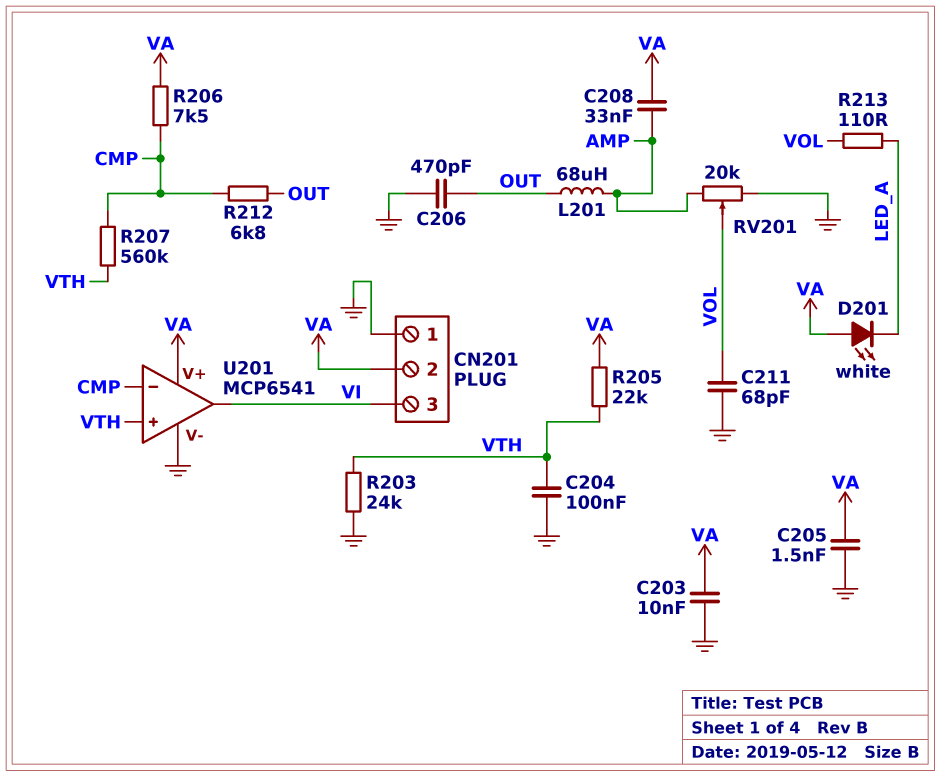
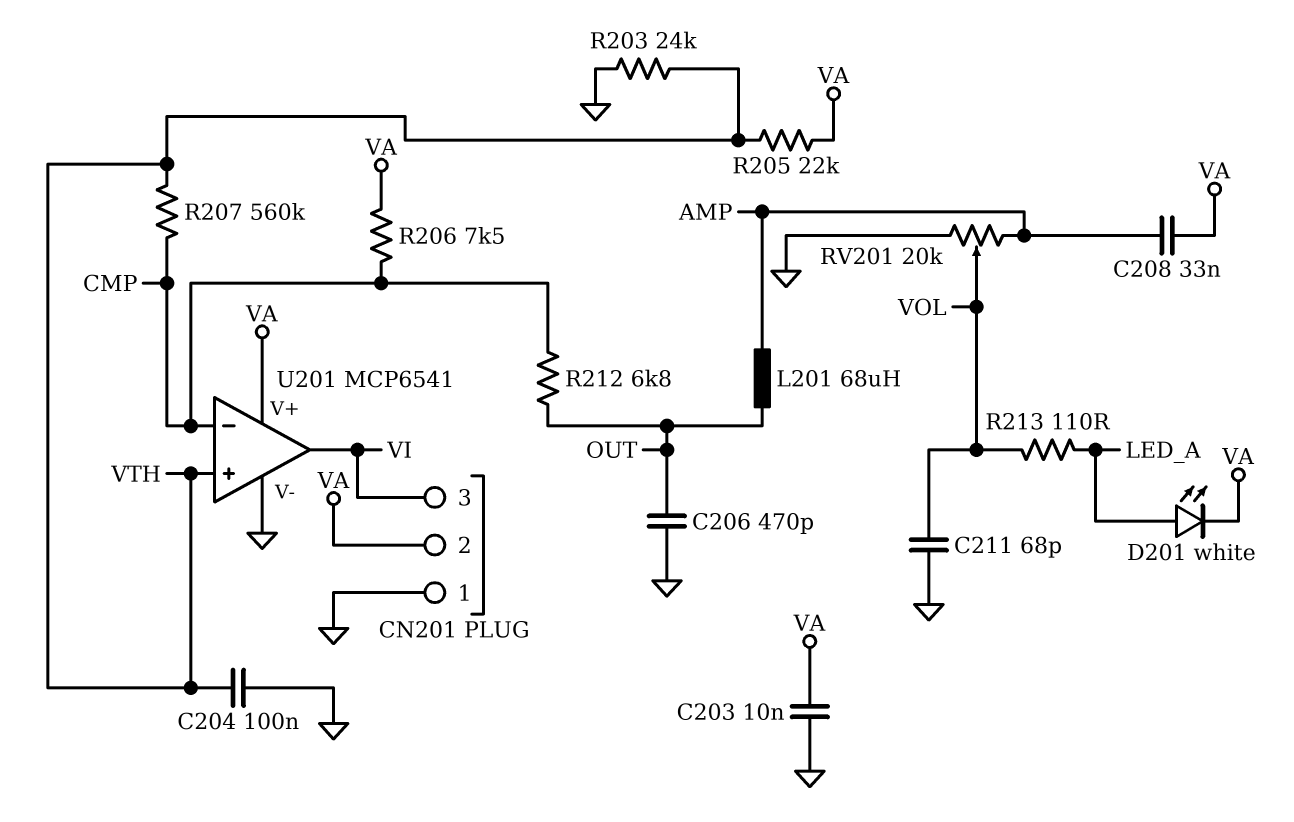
C205: 1.5nF (GND, VA) -> none
D201: LED white (A VA, K LED_A) -> LED white (A LED_A, K VA)

